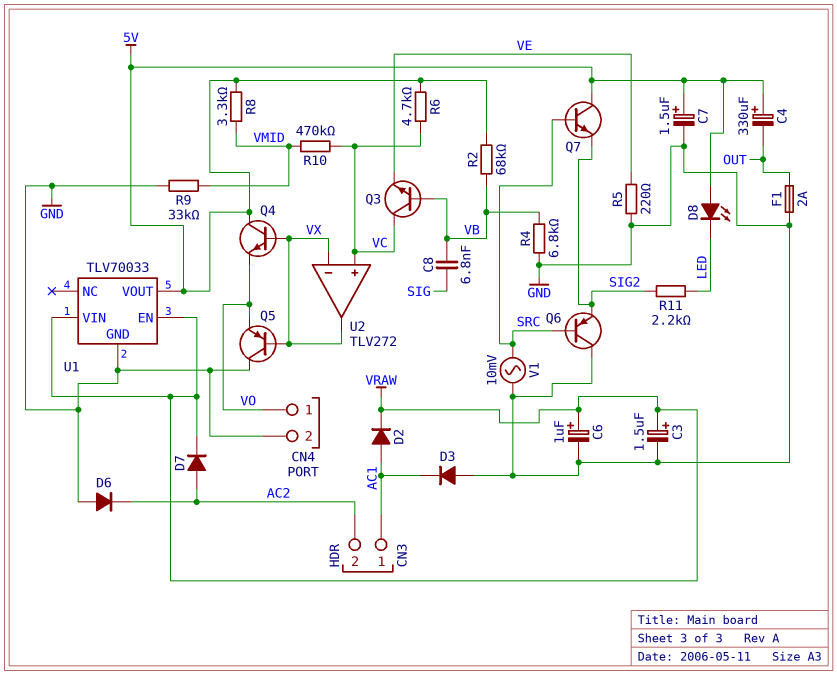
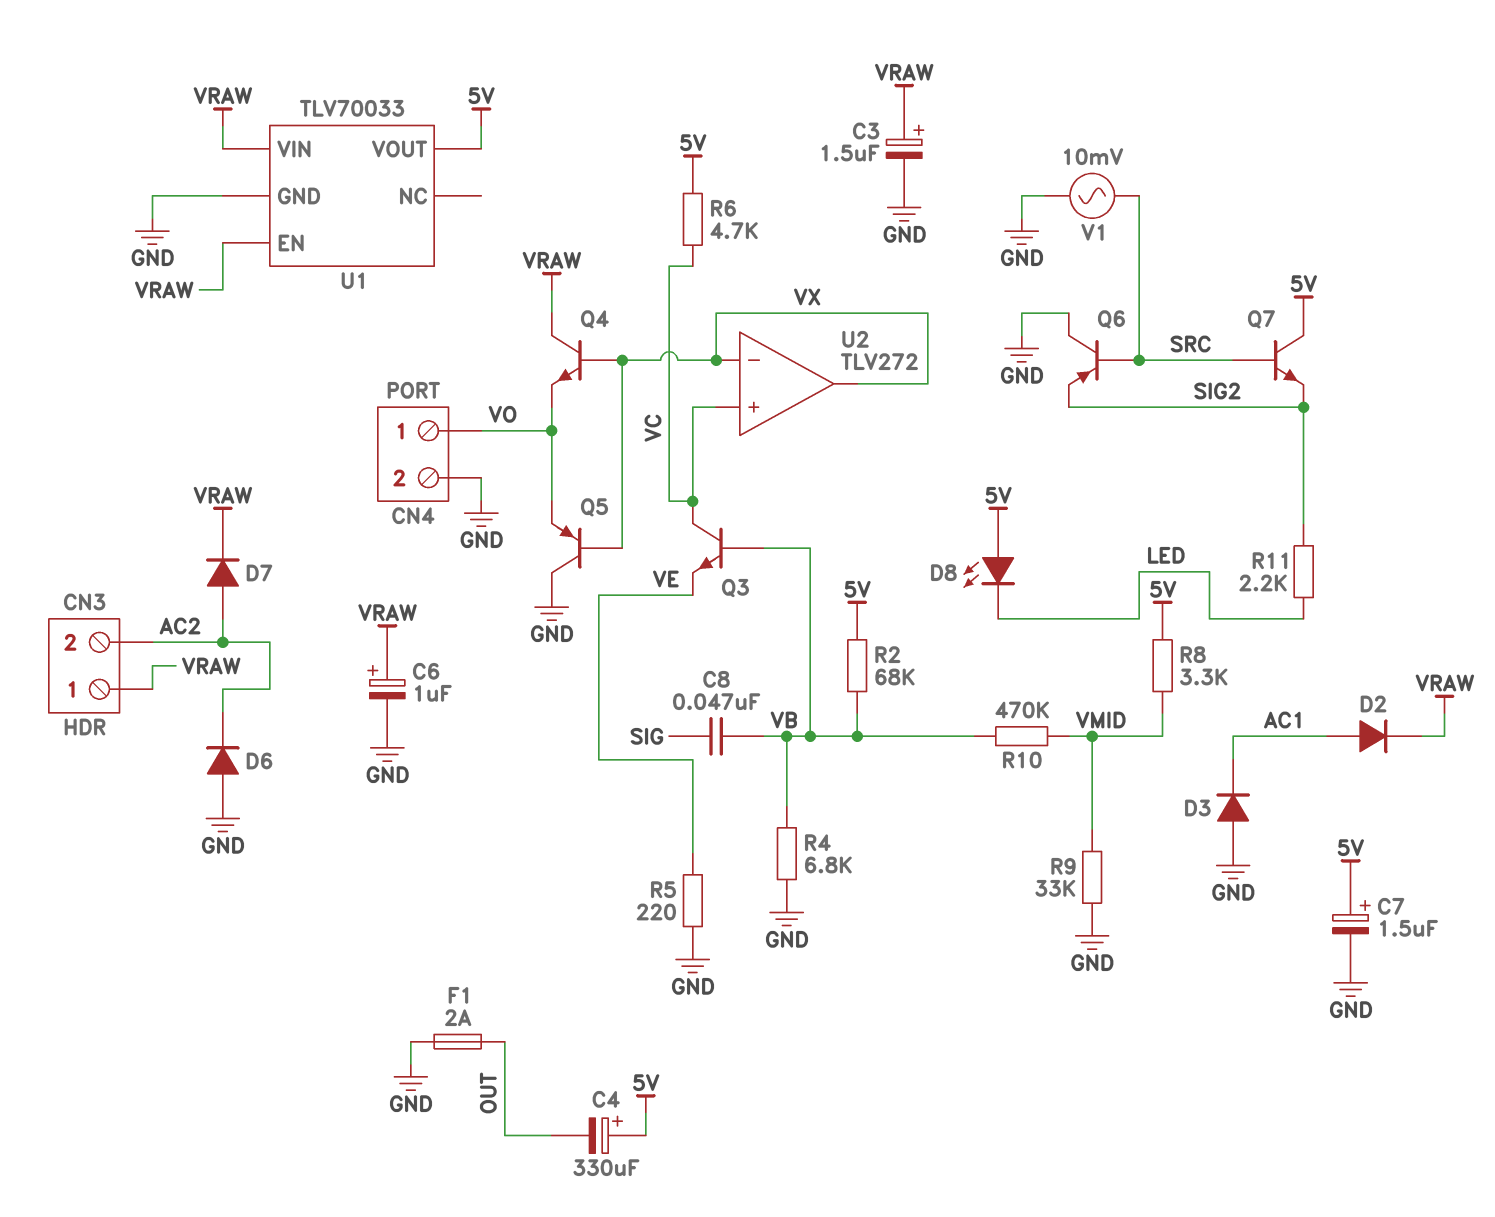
C8: 6.8nF (SIG, VB) -> 47nF (SIG, VB)
CN3 pin 1: AC1 -> VRAW
Q4: NPN (B VX, C 5V, E VO) -> NPN (B VX, C VRAW, E VO)
R10: 470k (VC, VMID) -> 470k (VB, VMID)

